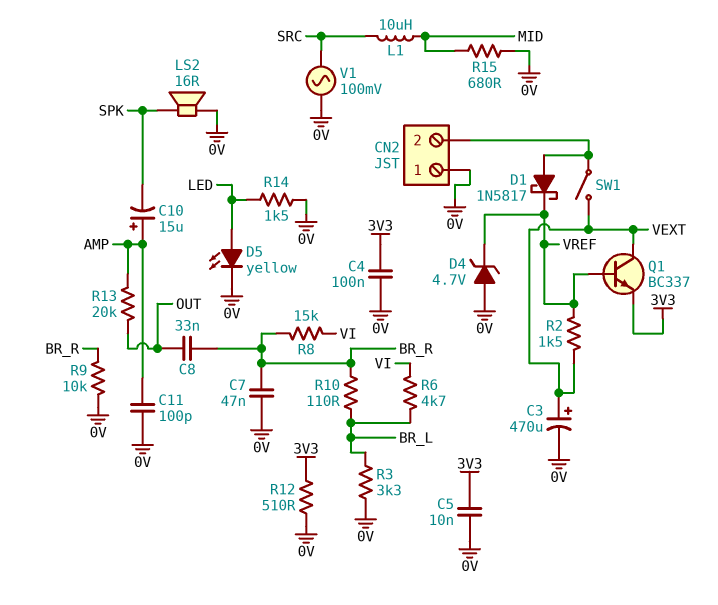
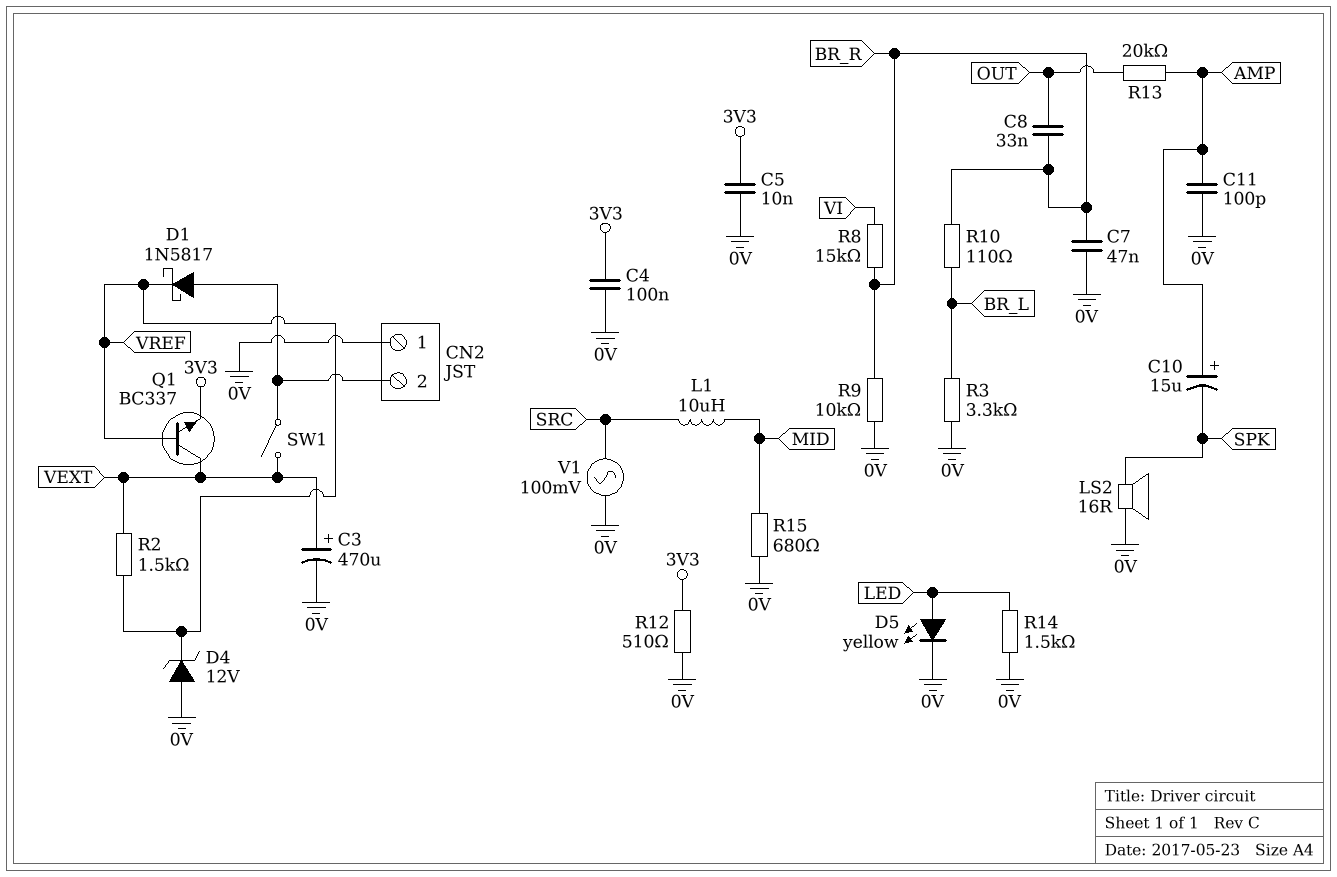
D4: zener 4.7V (A 0V, K VREF) -> zener 12V (A 0V, K VREF)
R6: 4.7k (BR_L, VI) -> none

